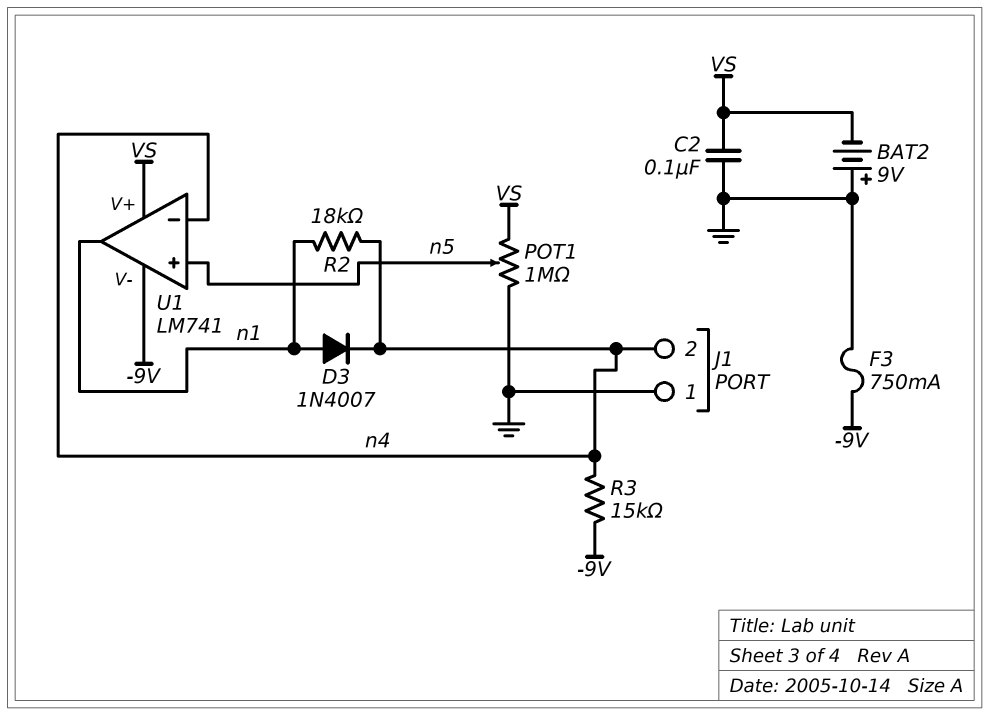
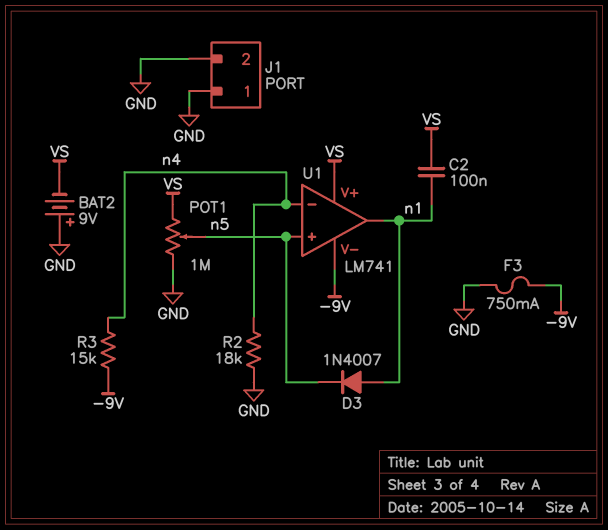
C2: 100nF (GND, VS) -> 100nF (VS, n1)
D3: diode 1N4007 (A n1, K n4) -> diode 1N4007 (A n1, K n5)
J1 pin 2: n4 -> GND
R2: 18k (n1, n4) -> 18k (GND, n4)

